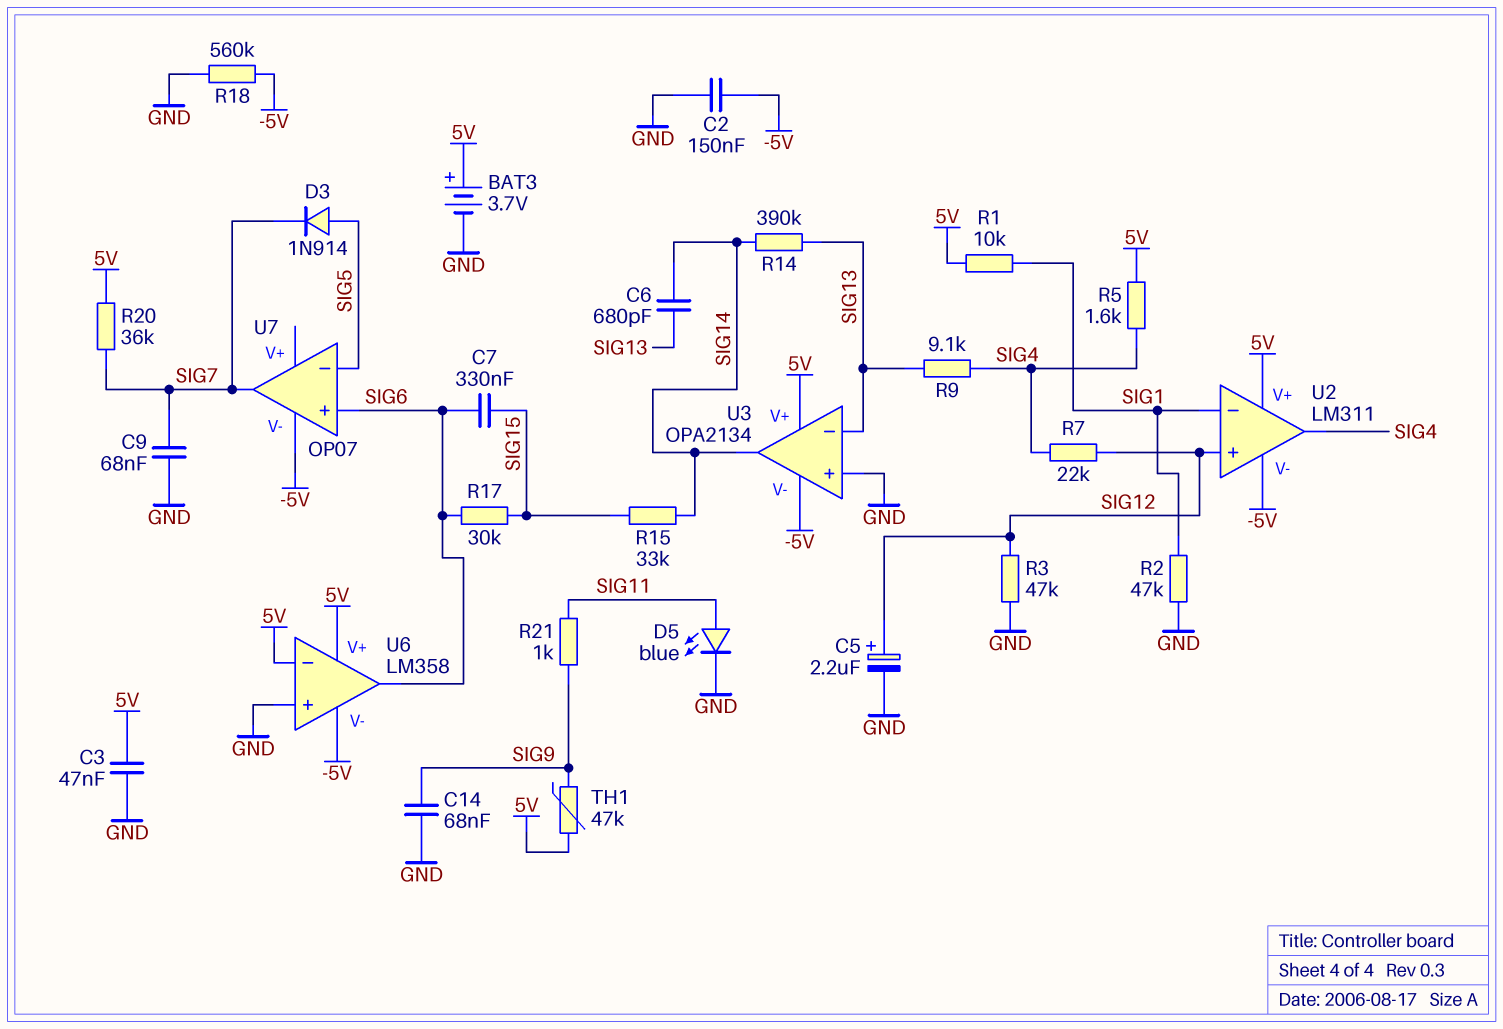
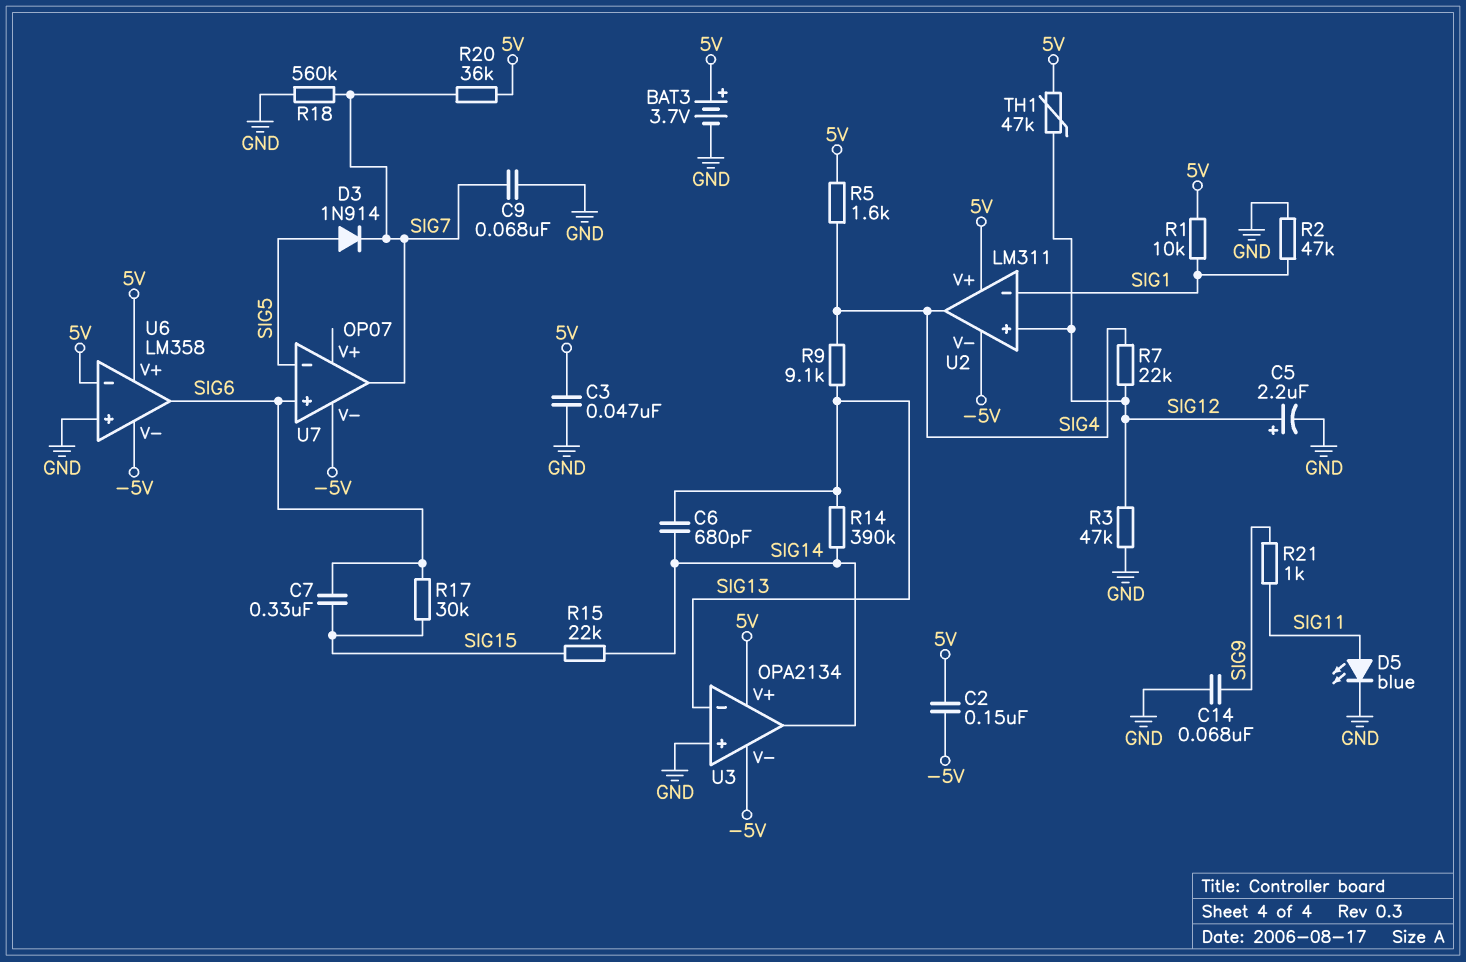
C2: 150nF (-5V, GND) -> 150nF (-5V, 5V)
R15: 33k (SIG14, SIG15) -> 22k (SIG14, SIG15)
R18: 560k (-5V, GND) -> 560k (GND, SIG7)
TH1: 47k (5V, SIG9) -> 47k (5V, SIG12)

